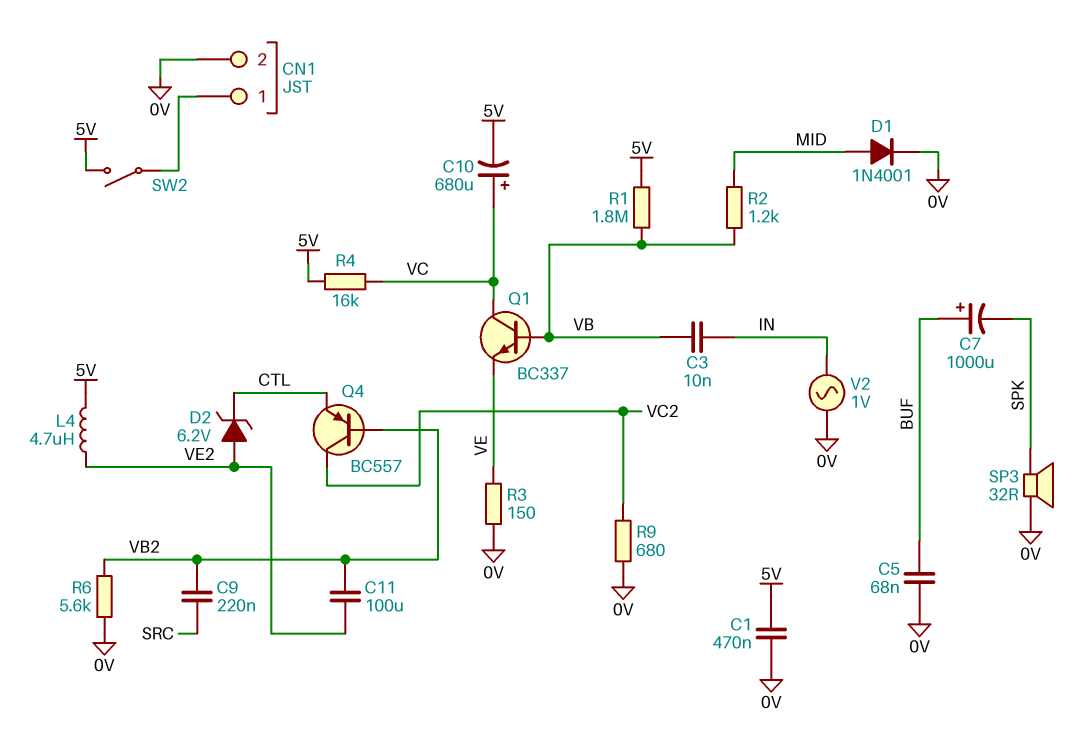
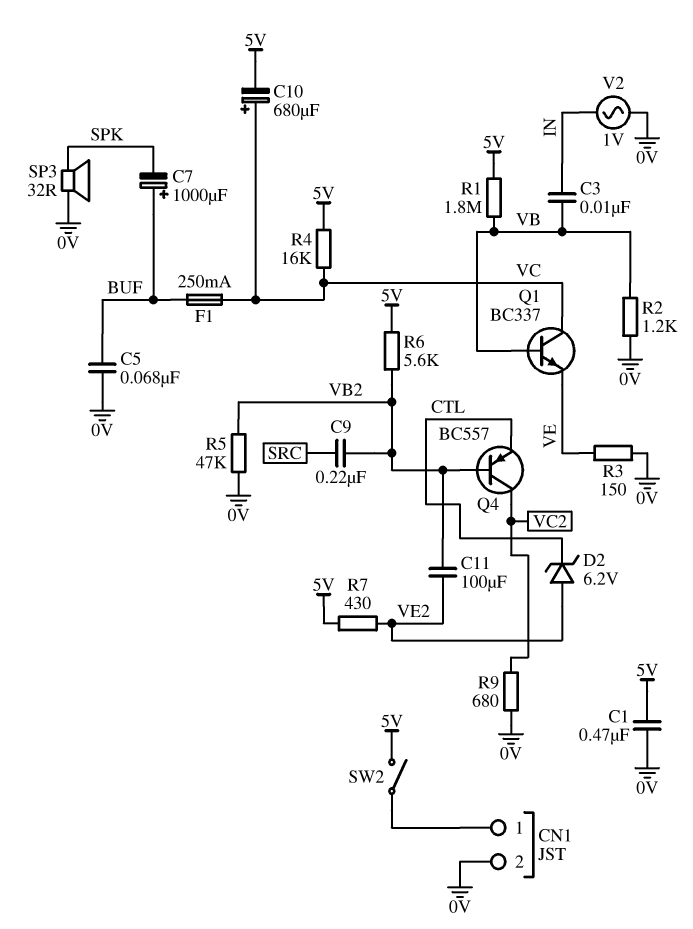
D1: diode 1N4001 (A MID, K 0V) -> none
F1: none -> 250mA (BUF, VC)
L4: 4.7uH (5V, VE2) -> none
R2: 1.2k (MID, VB) -> 1.2k (0V, VB)
R5: none -> 47k (0V, VB2)
R6: 5.6k (0V, VB2) -> 5.6k (5V, VB2)
R7: none -> 430 (5V, VE2)

